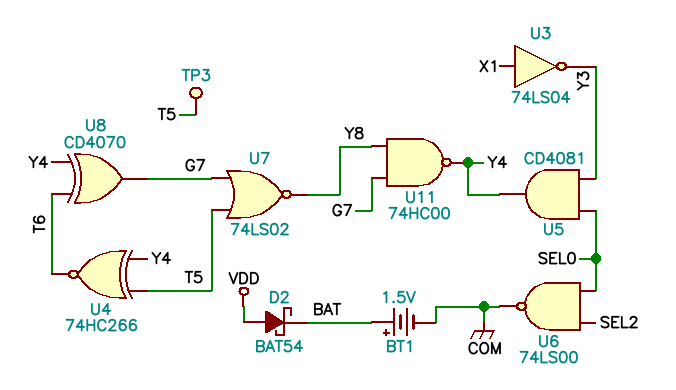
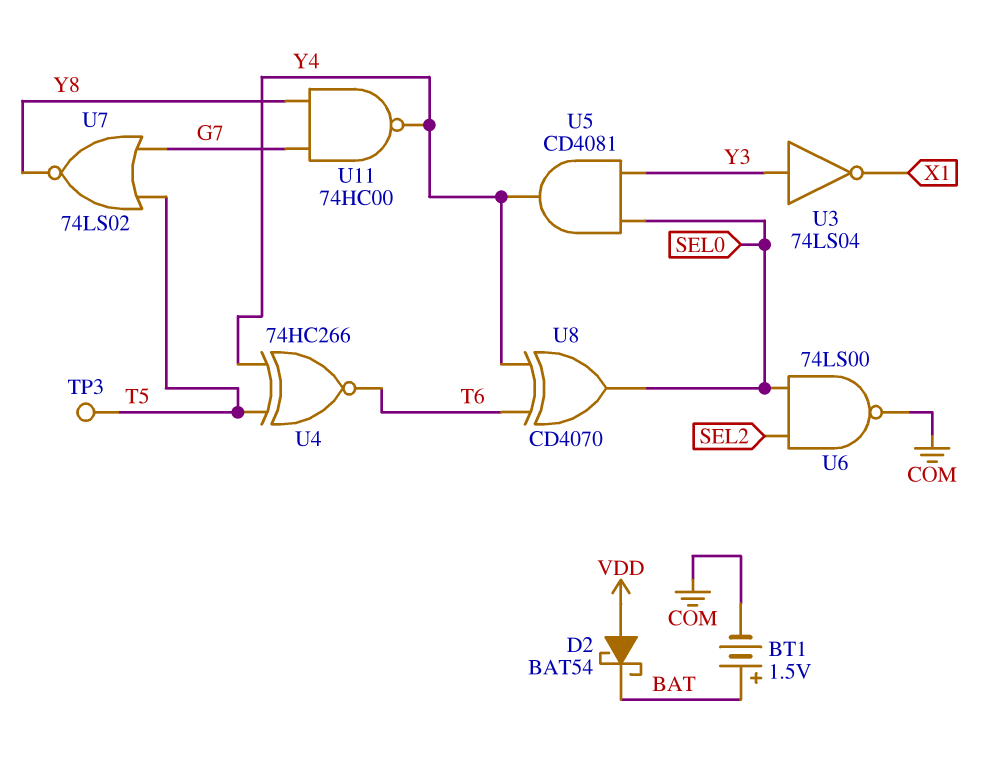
U3: NOT 74LS04 (in X1, out Y3) -> NOT 74LS04 (in Y3, out X1)
U8: XOR CD4070 (in T6, in Y4, out G7) -> XOR CD4070 (in T6, in Y4, out SEL0)

